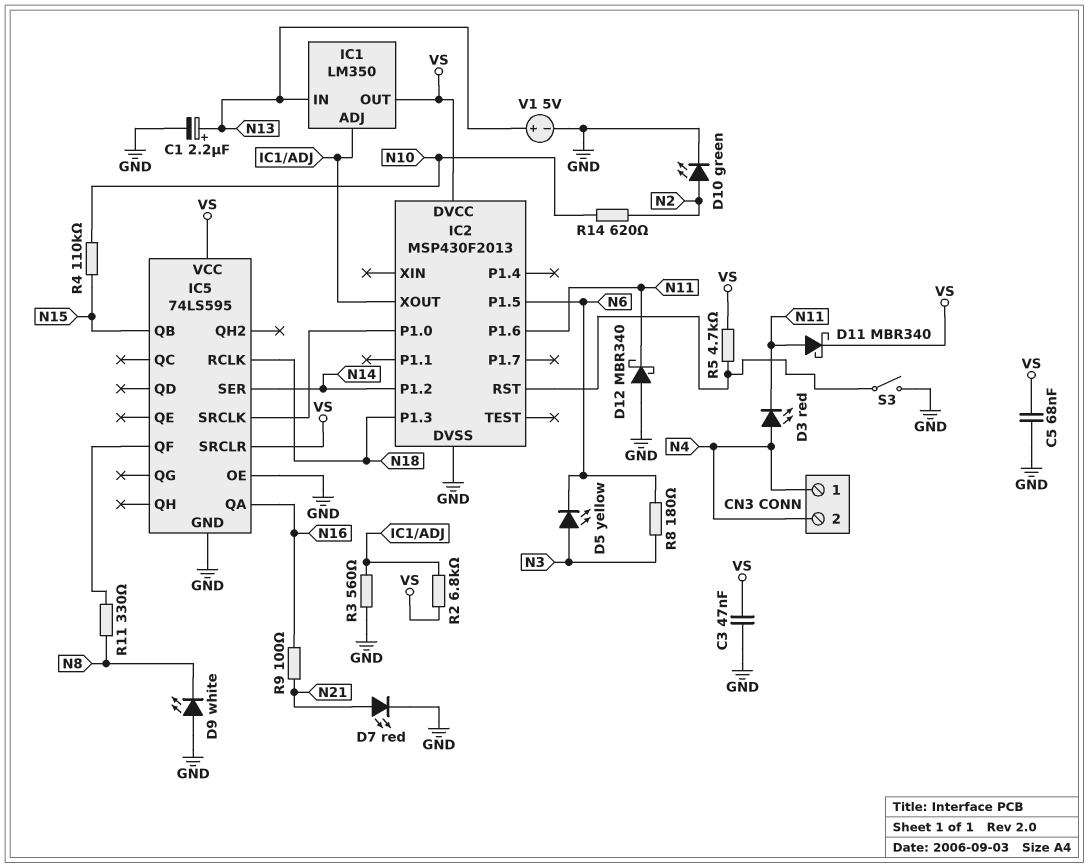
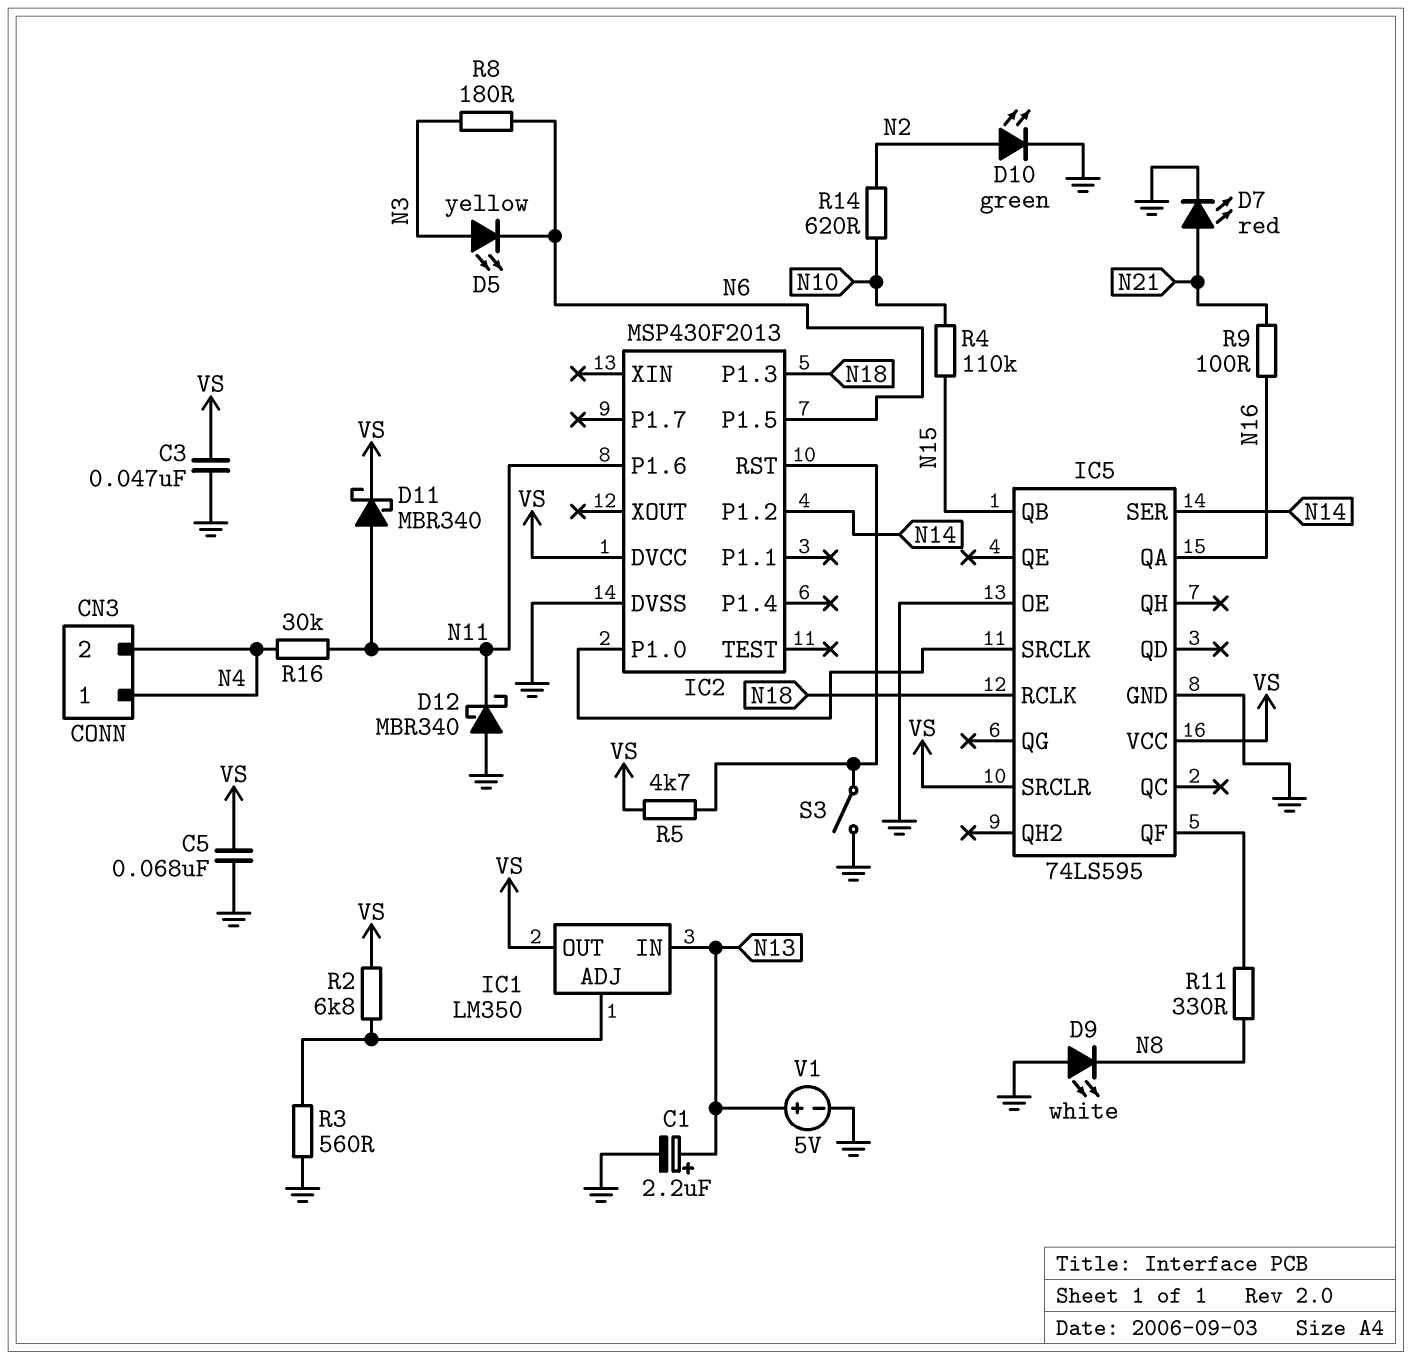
D3: LED red (A N4, K N11) -> none
IC2 pin XOUT: IC1/ADJ -> none
R16: none -> 30k (N4, N11)

